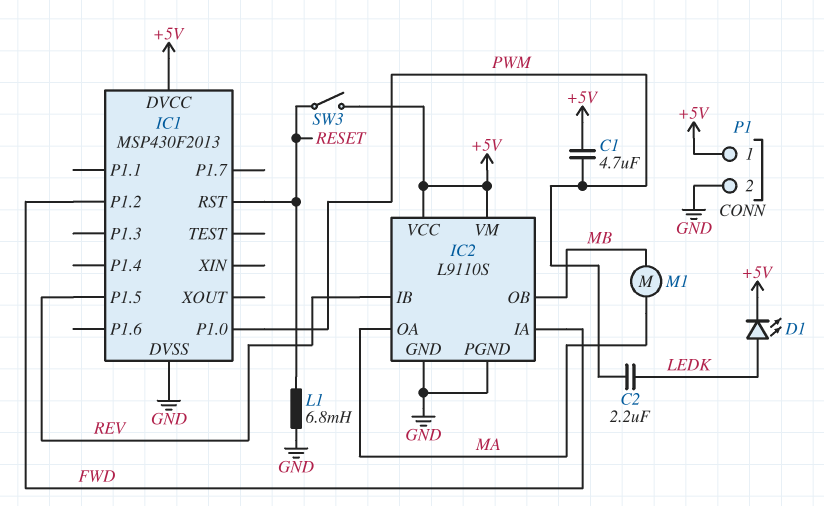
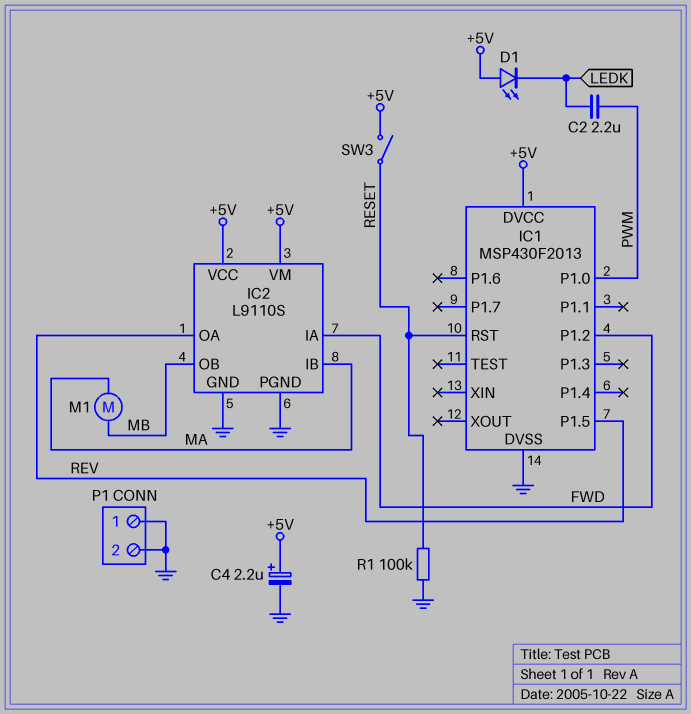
C1: 4.7uF (+5V, PWM) -> none
C4: none -> 2.2uF (plus +5V, minus GND)
D1: LED (A LEDK, K +5V) -> LED (A +5V, K LEDK)
IC2 pin IB: REV -> MA
IC2 pin OA: MA -> REV
L1: 6.8mH (GND, RESET) -> none
P1 pin 1: +5V -> GND
R1: none -> 100k (GND, RESET)

